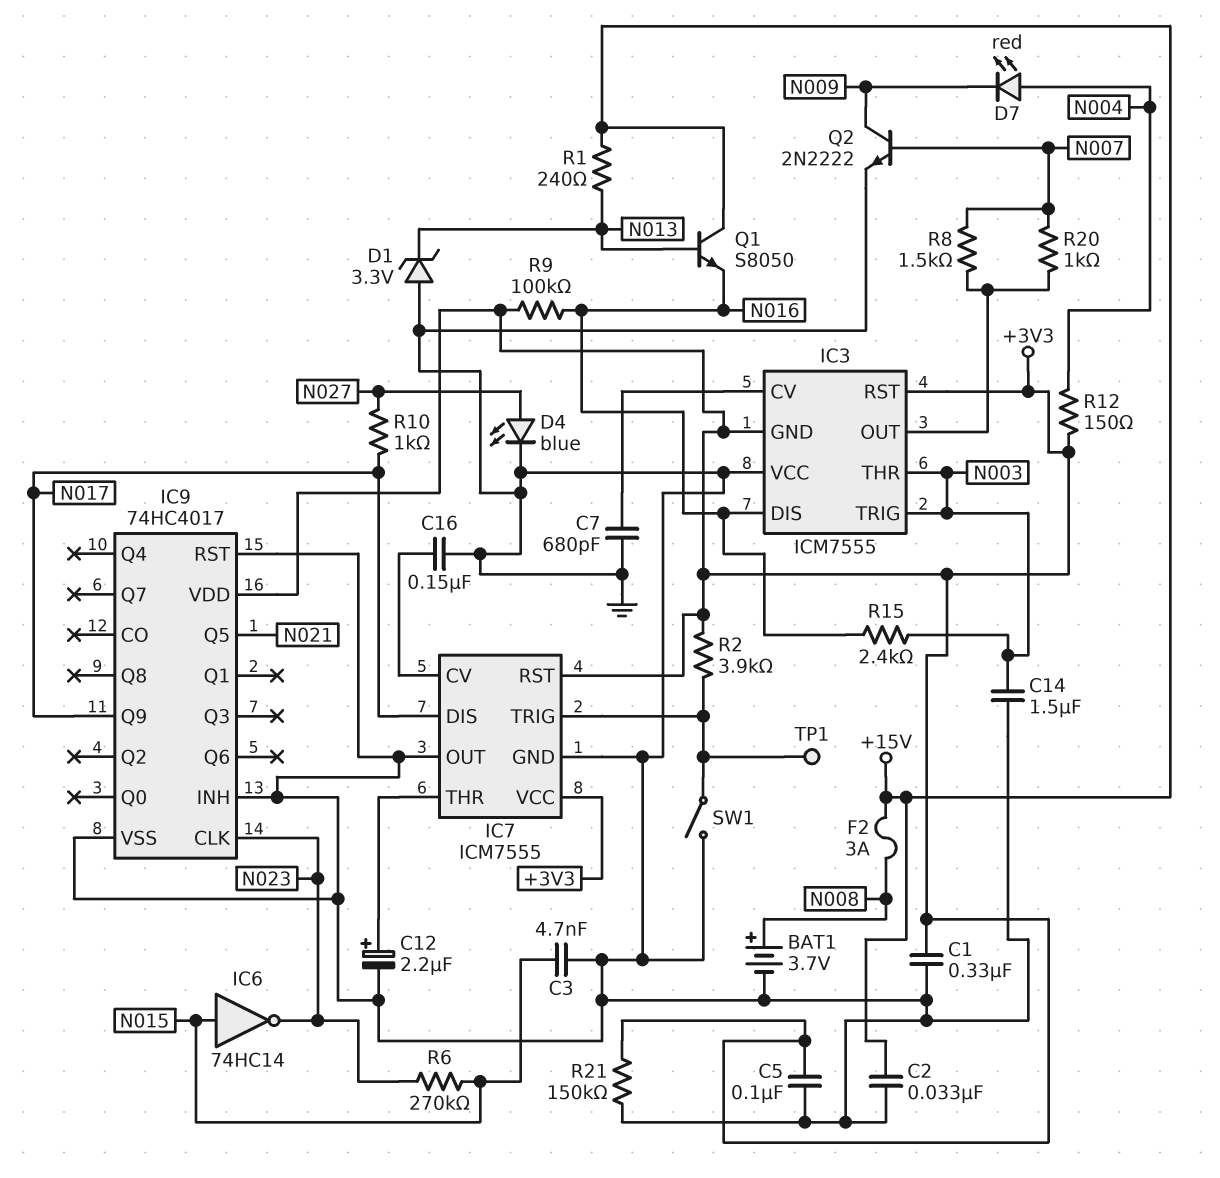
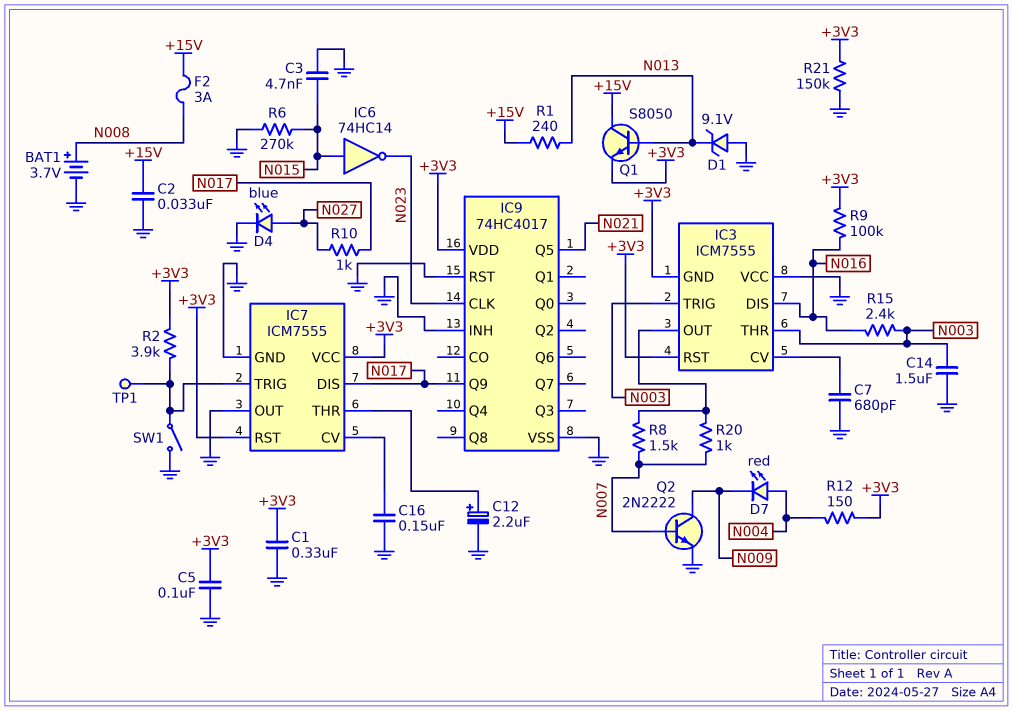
D1: zener 3.3V (A GND, K N013) -> zener 9.1V (A GND, K N013)
Q1: NPN S8050 (B N013, C +15V, E N016) -> NPN S8050 (B N013, C +15V, E +3V3)
R6: 270k (N015, N023) -> 270k (GND, N015)

